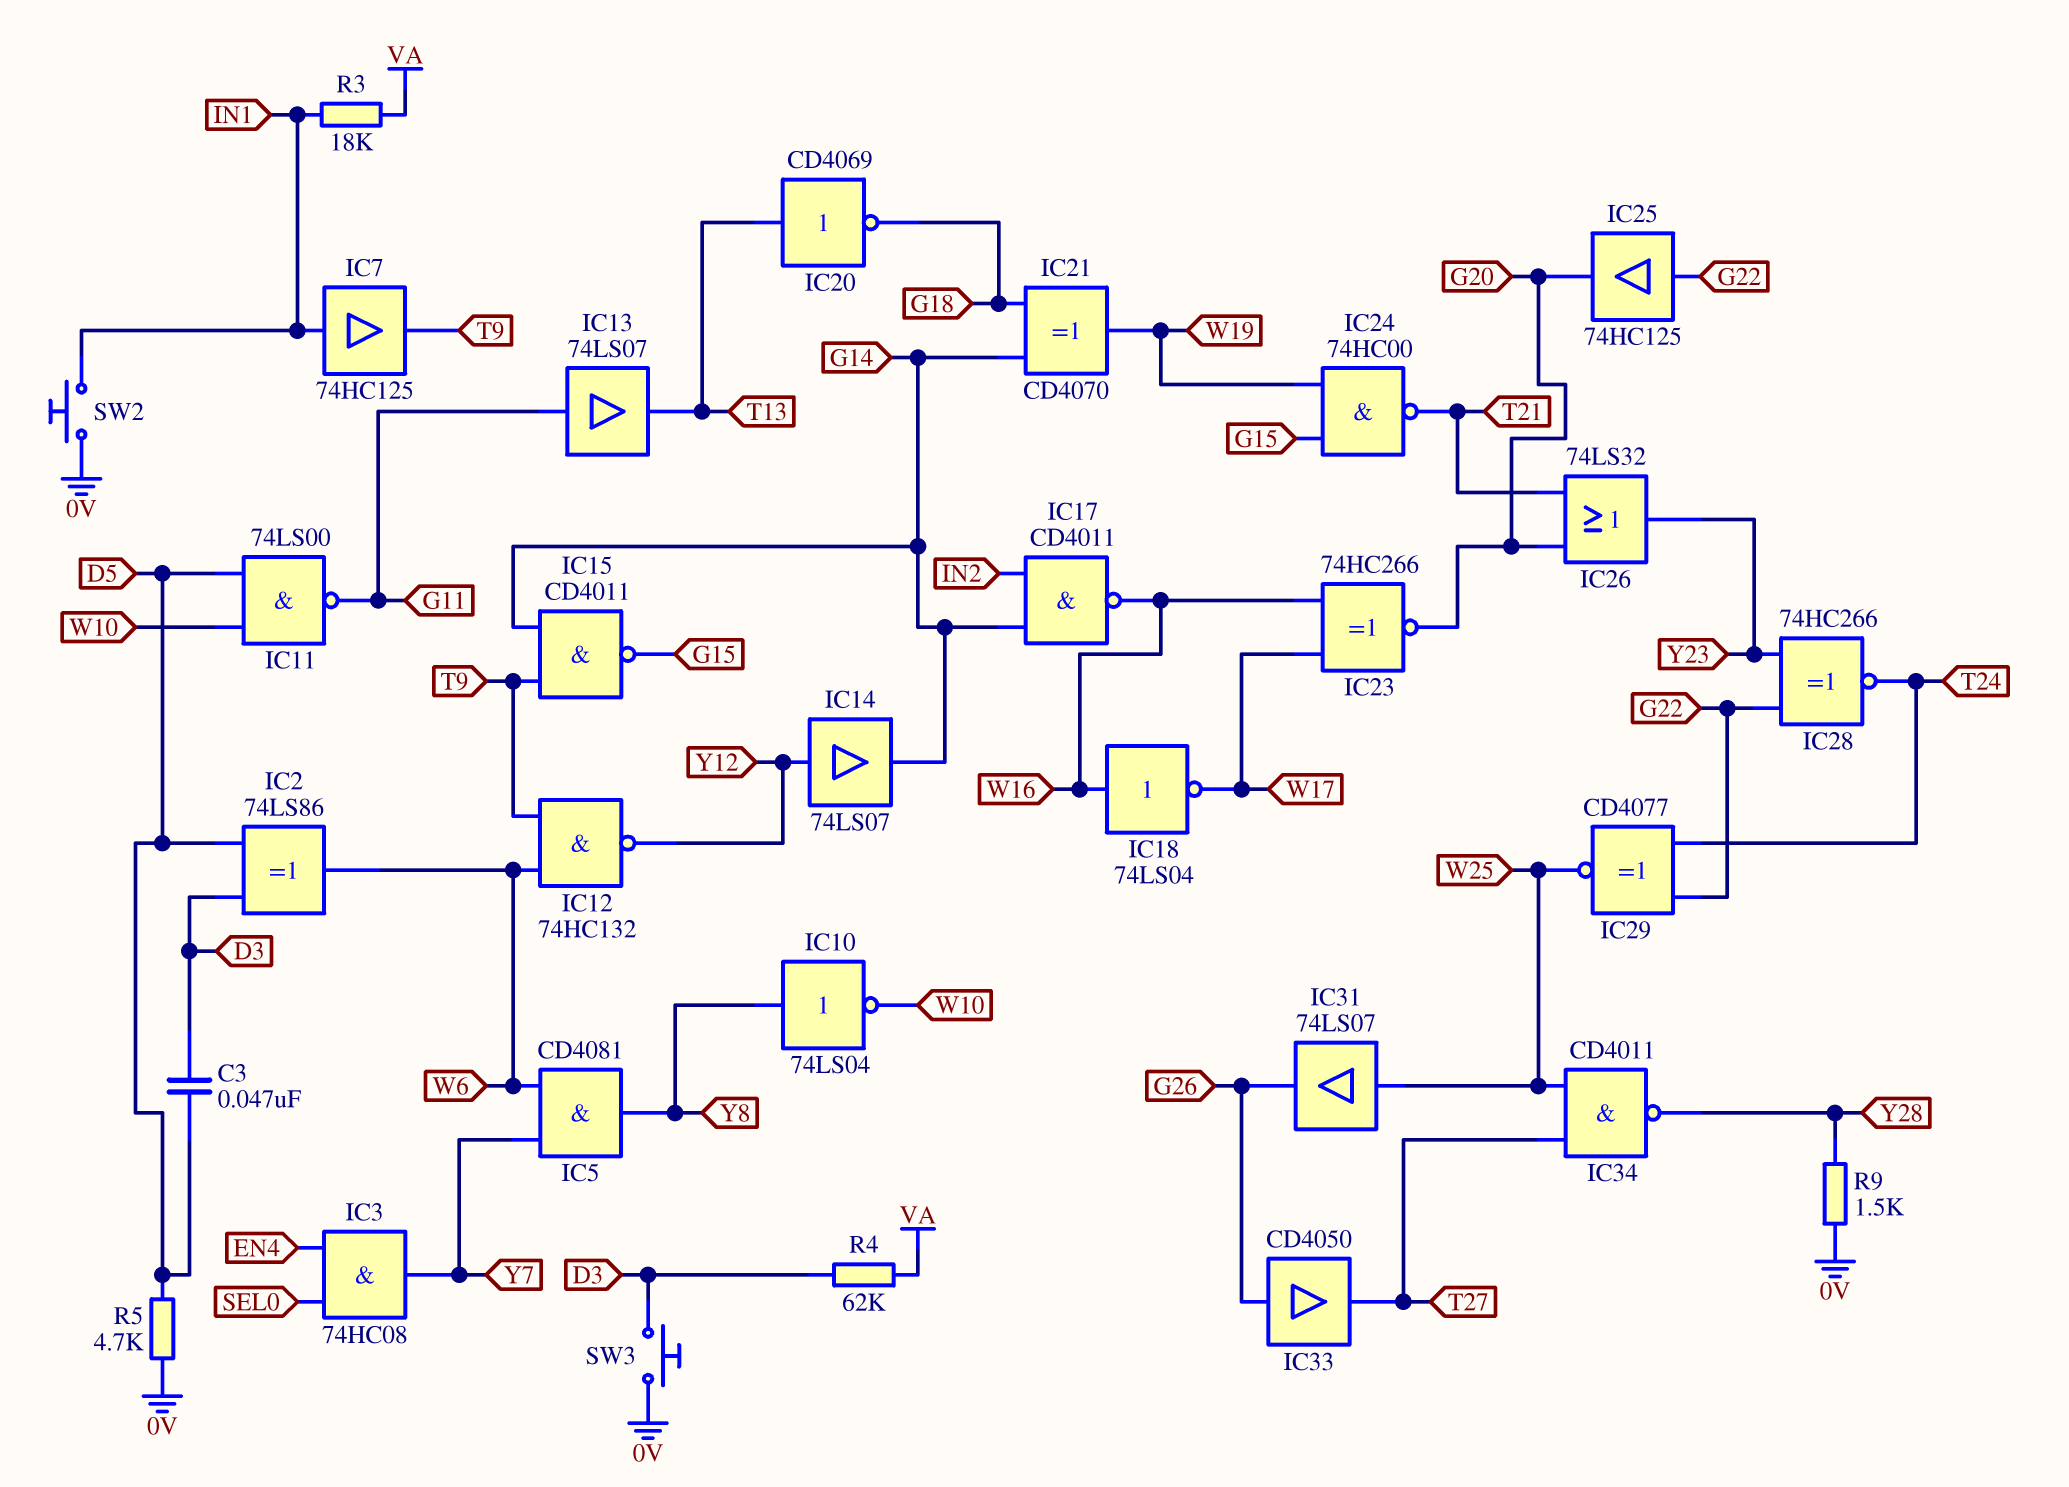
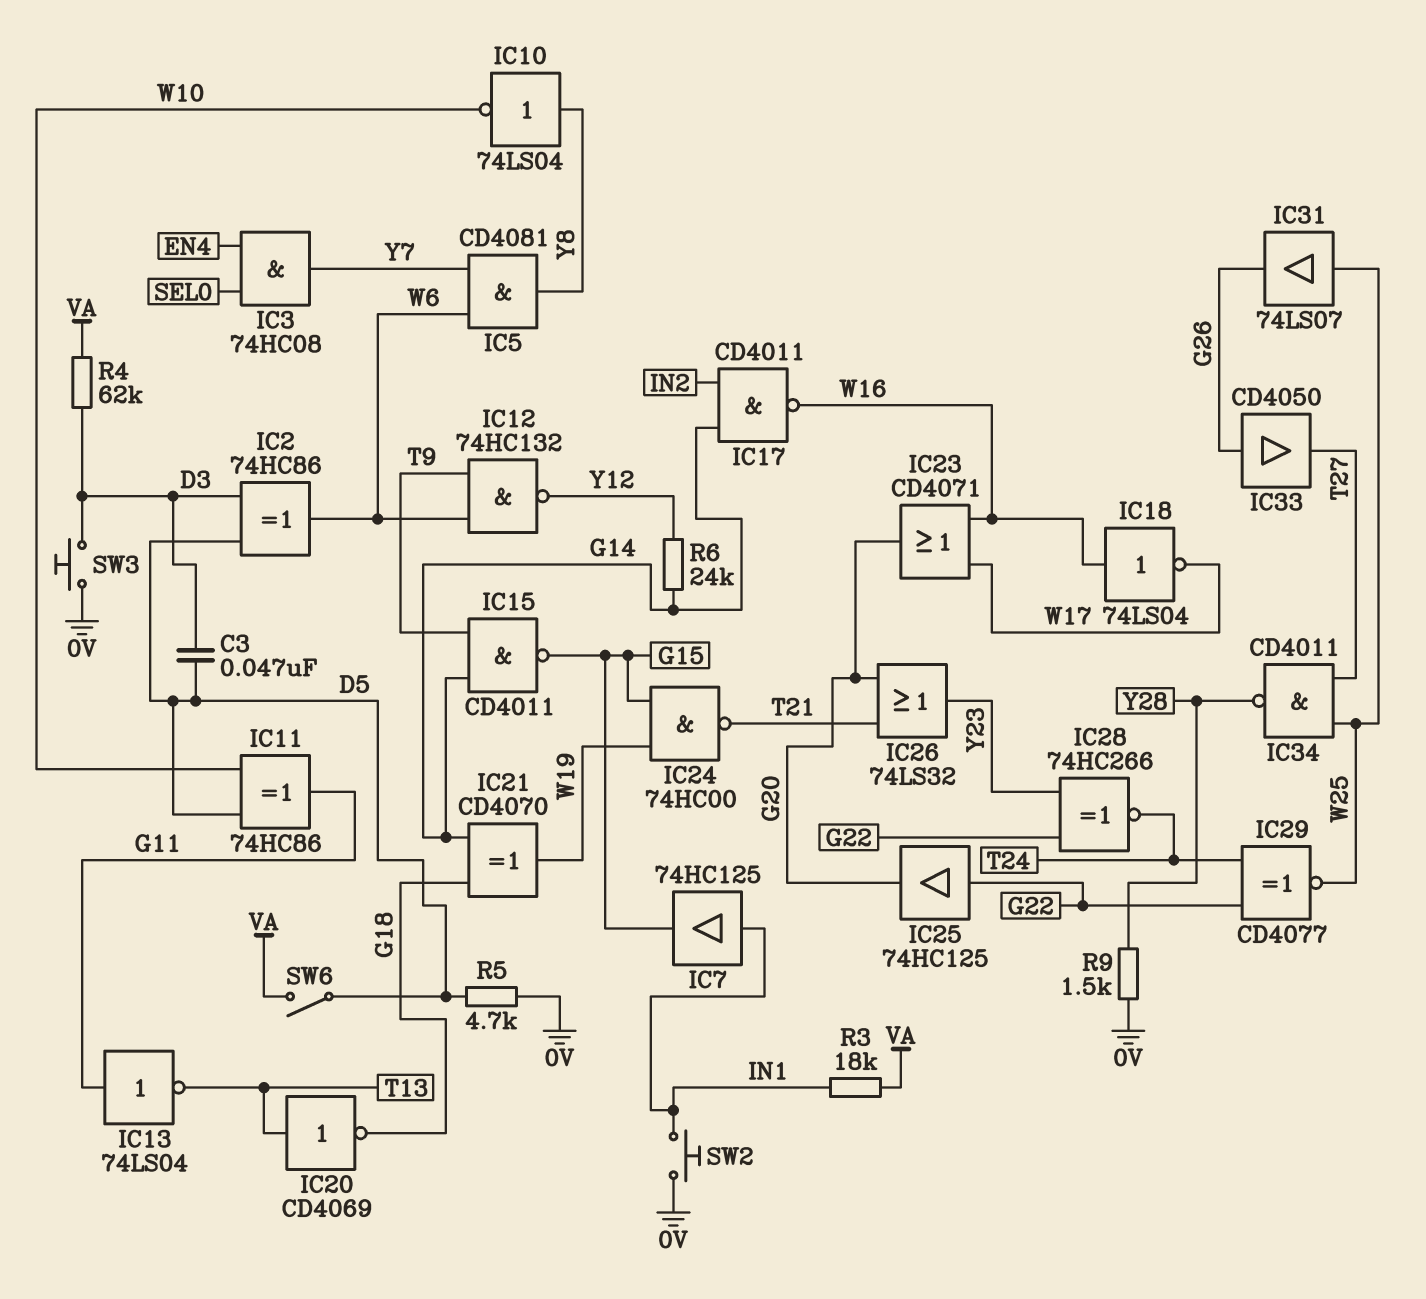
IC2: XOR 74LS86 (in D3, in D5, out W6) -> XOR 74HC86 (in D3, in D5, out W6)
IC7: buffer 74HC125 (in IN1, out T9) -> buffer 74HC125 (in IN1, out G15)
IC11: NAND 74LS00 (in D5, in W10, out G11) -> XOR 74HC86 (in D5, in W10, out G11)
IC13: buffer 74LS07 (in G11, out T13) -> NOT 74LS04 (in G11, out T13)
IC14: buffer 74LS07 (in Y12, out G14) -> none
IC23: XNOR 74HC266 (in W16, in W17, out G20) -> OR CD4071 (in W16, in W17, out G20)
R6: none -> 24k (G14, Y12)
SW6: none -> switch (D5, VA)

